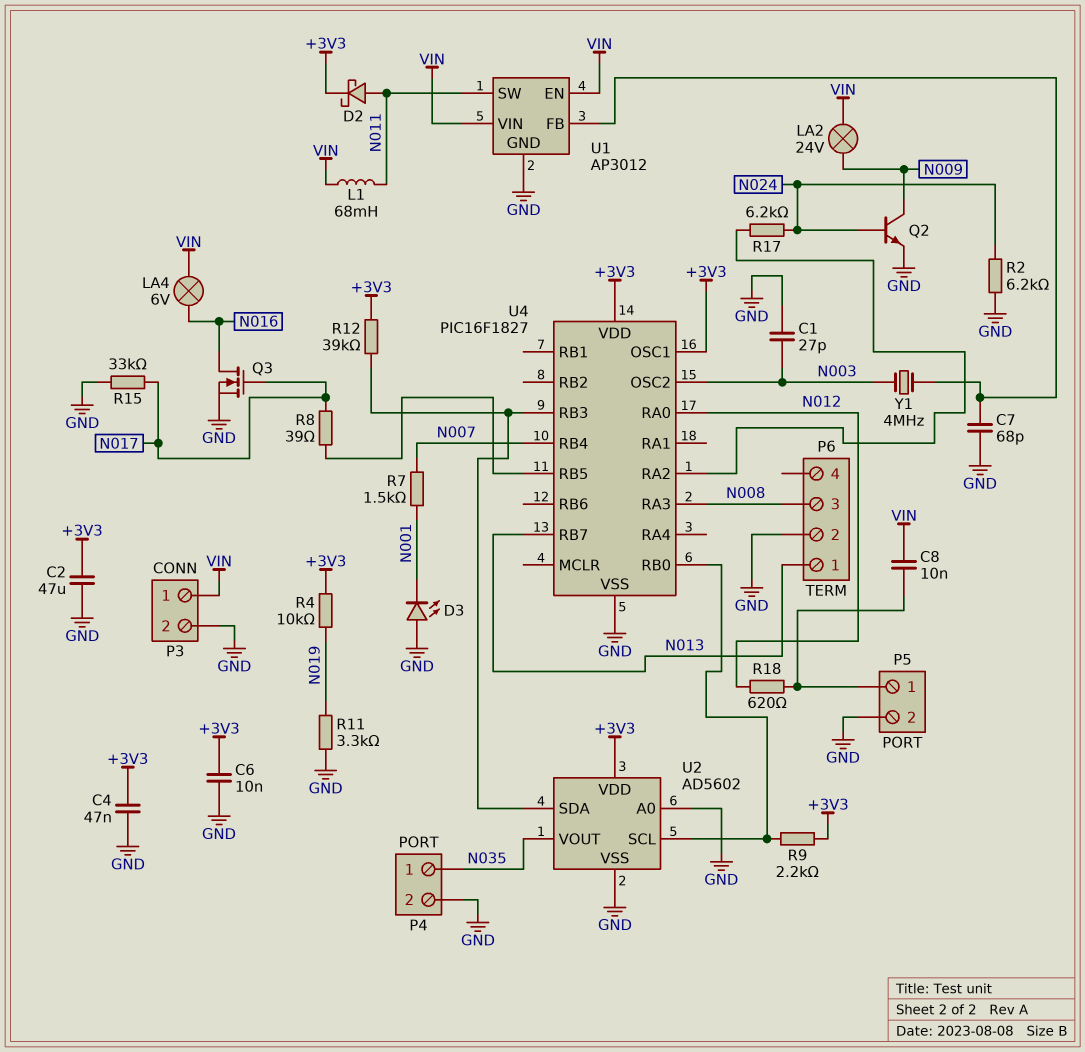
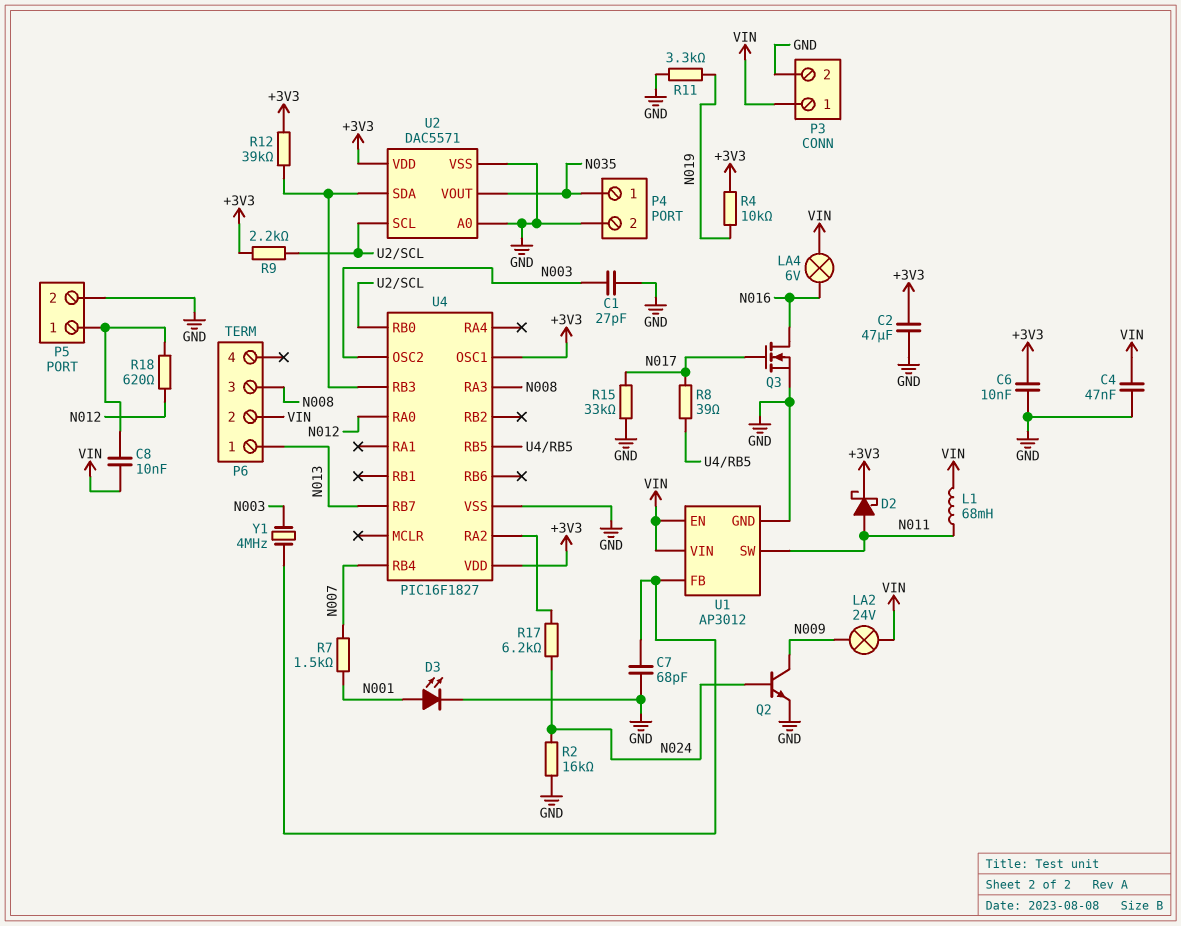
C4: 47nF (+3V3, GND) -> 47nF (GND, VIN)
D3: LED (A GND, K N001) -> LED (A N001, K GND)
P6 pin 2: GND -> VIN
R2: 6.2k (GND, N024) -> 16k (GND, N024)
U2: AD5602 -> DAC5571

